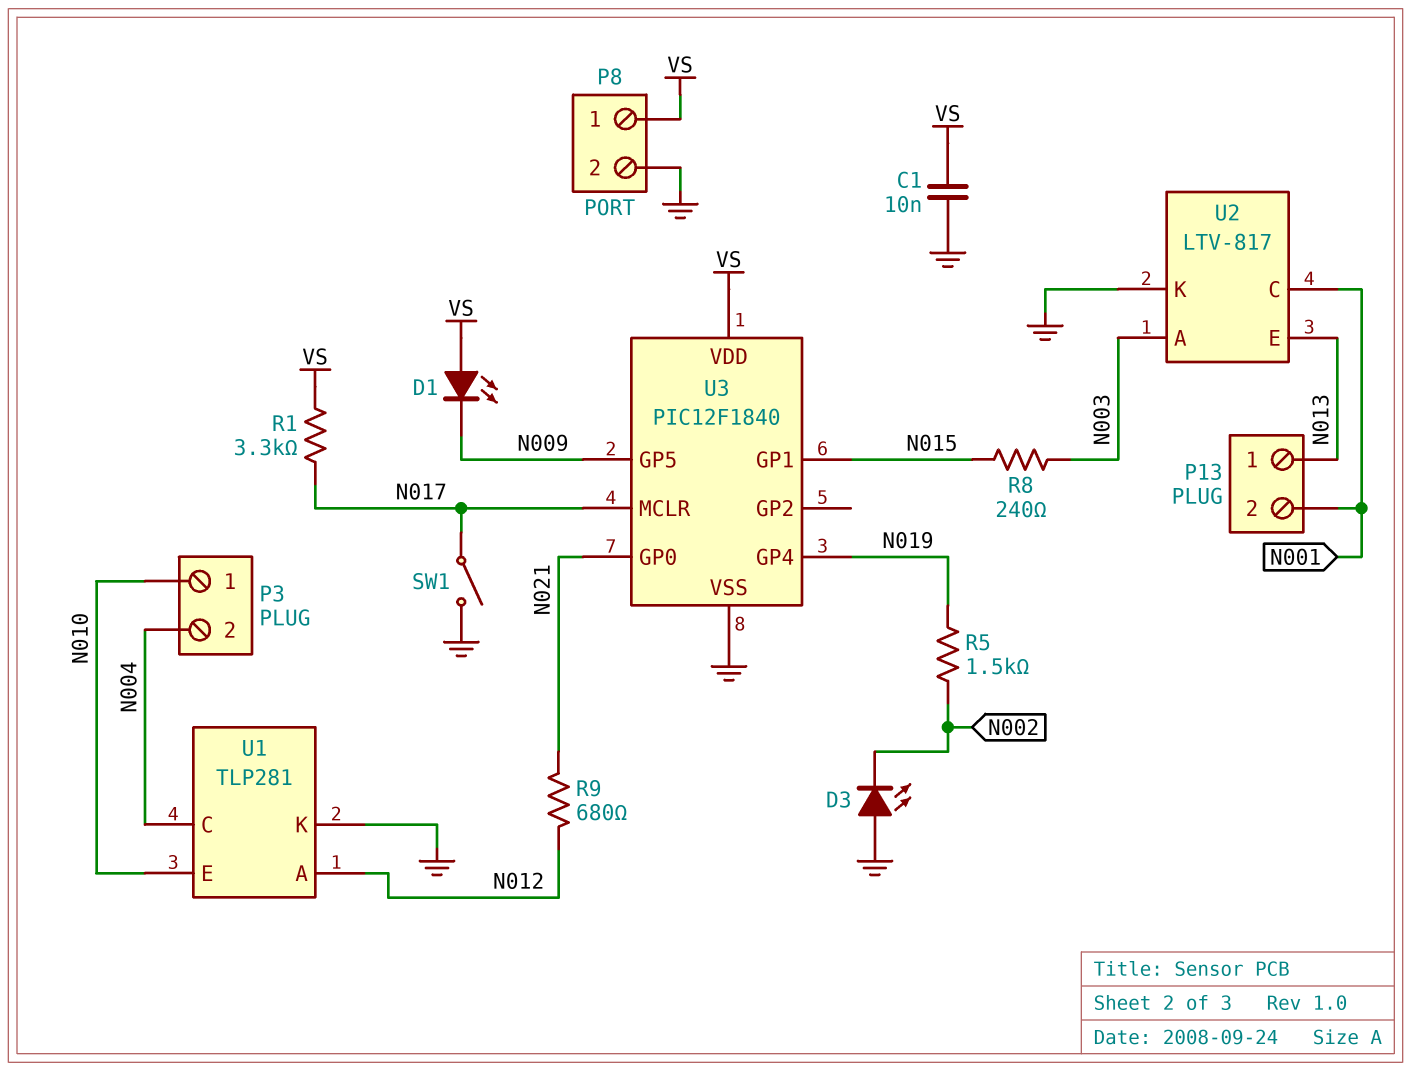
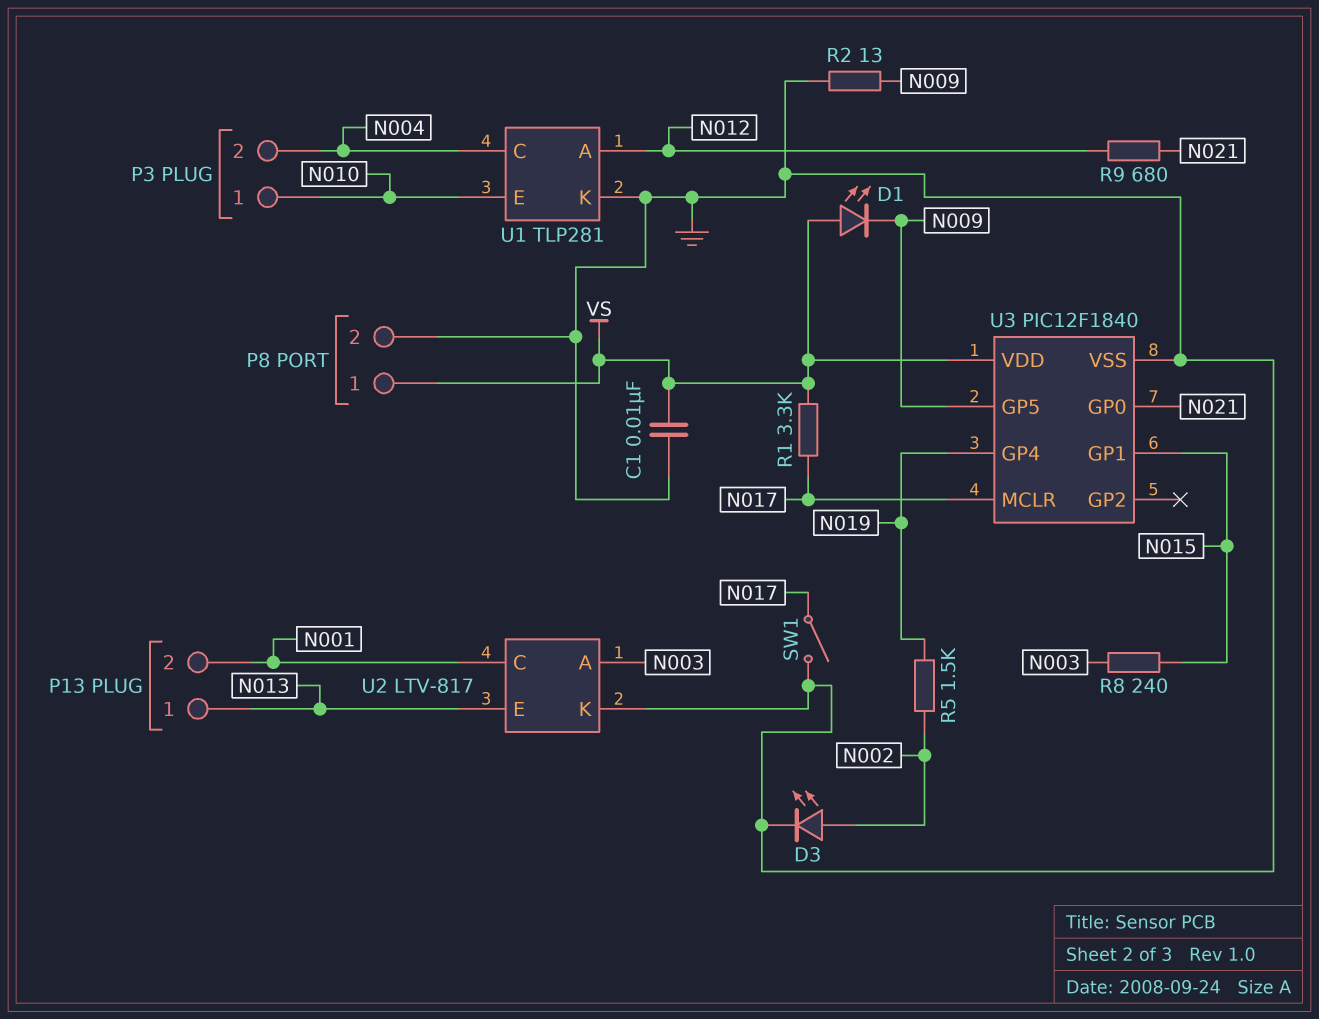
D3: LED (A GND, K N002) -> LED (A N002, K GND)
R2: none -> 13 (GND, N009)

